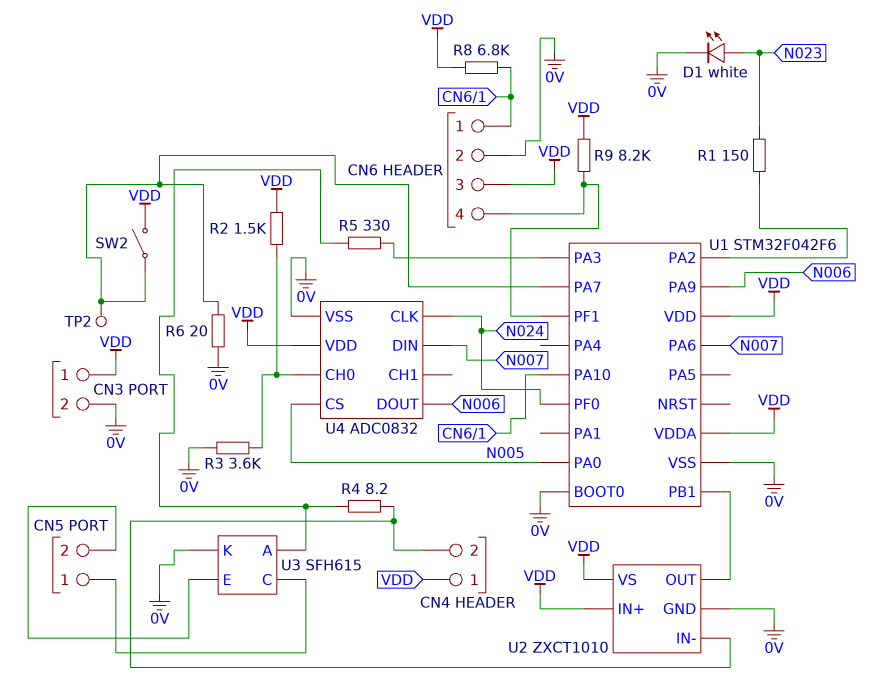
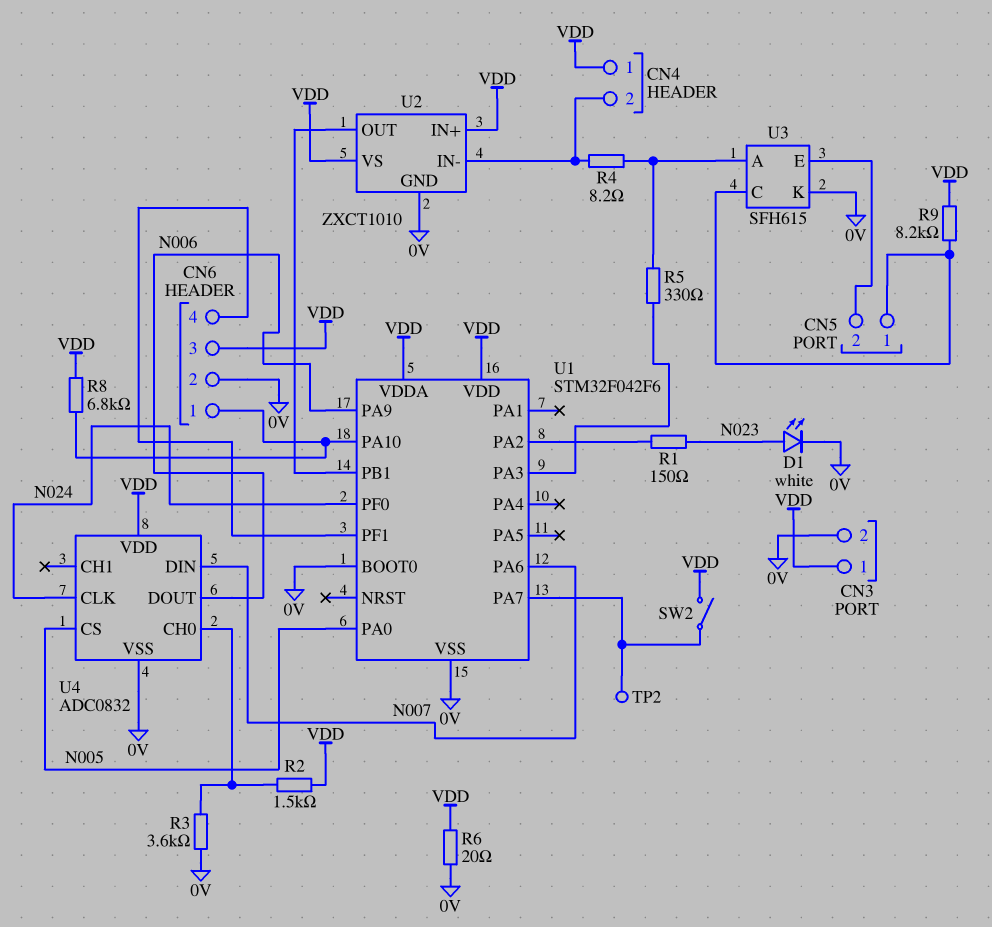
R6: 20 (0V, U1/PA7) -> 20 (0V, VDD)
R9: 8.2k (CN6/4, VDD) -> 8.2k (CN5/1, VDD)

